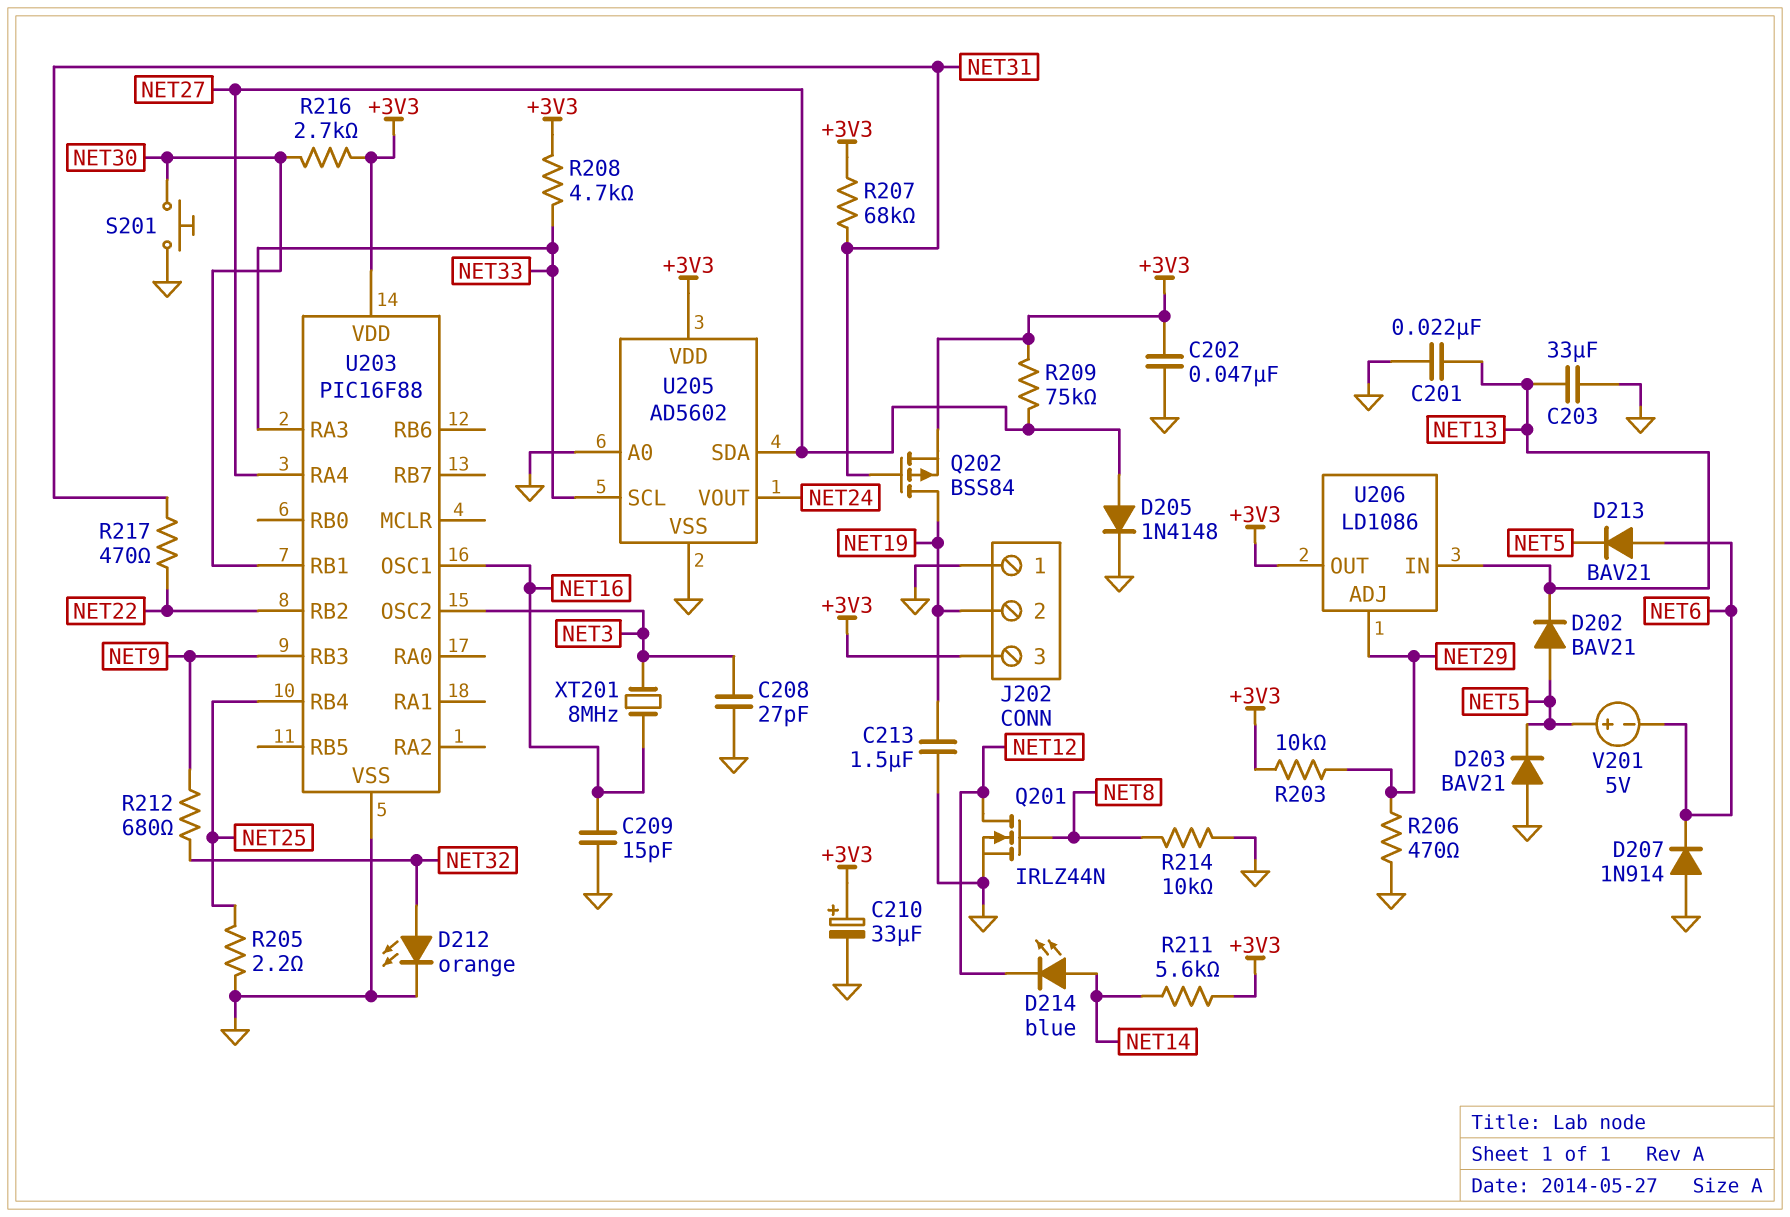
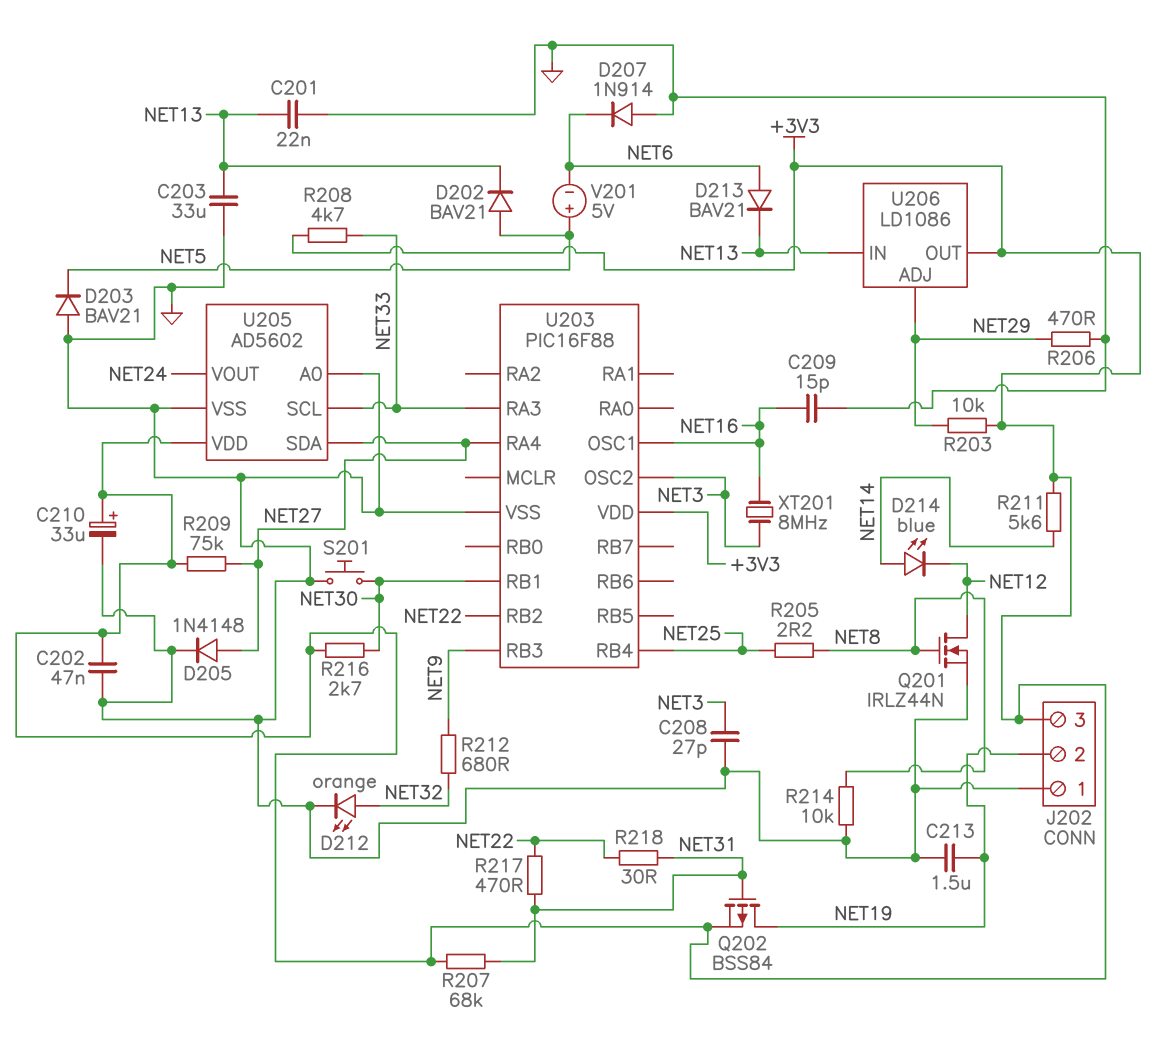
D213: diode BAV21 (A NET6, K NET5) -> diode BAV21 (A NET6, K NET13)
R205: 2.2 (GND, NET25) -> 2.2 (NET8, NET25)
R218: none -> 30 (NET22, NET31)

